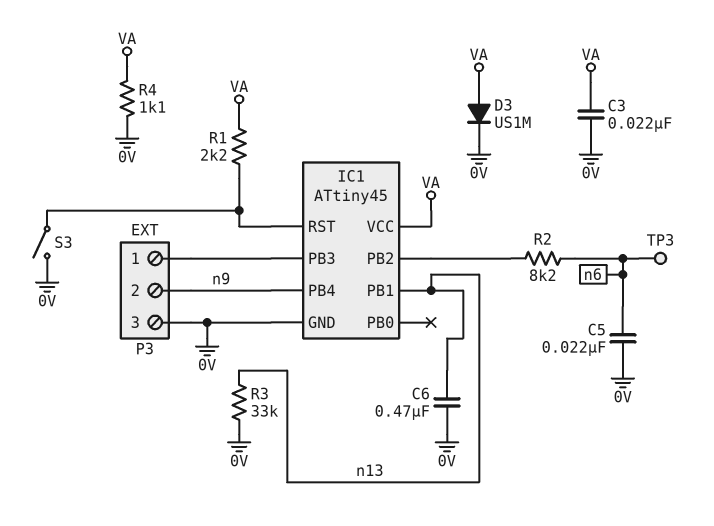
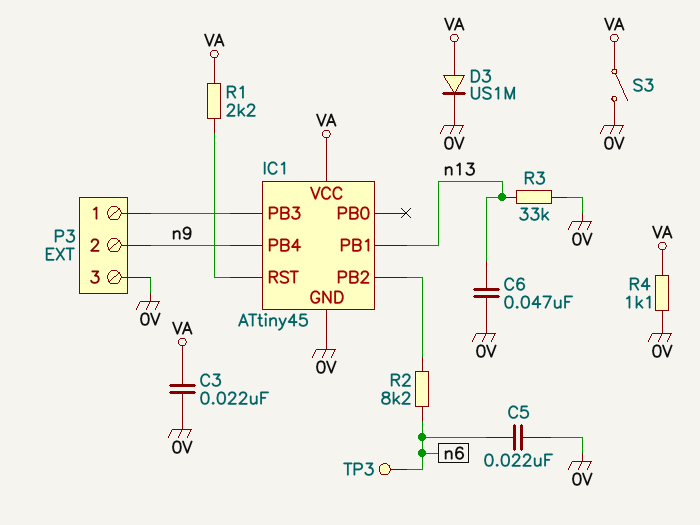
C6: 470nF (0V, n13) -> 47nF (0V, n13)
S3: switch (0V, IC1/RST) -> switch (0V, VA)

